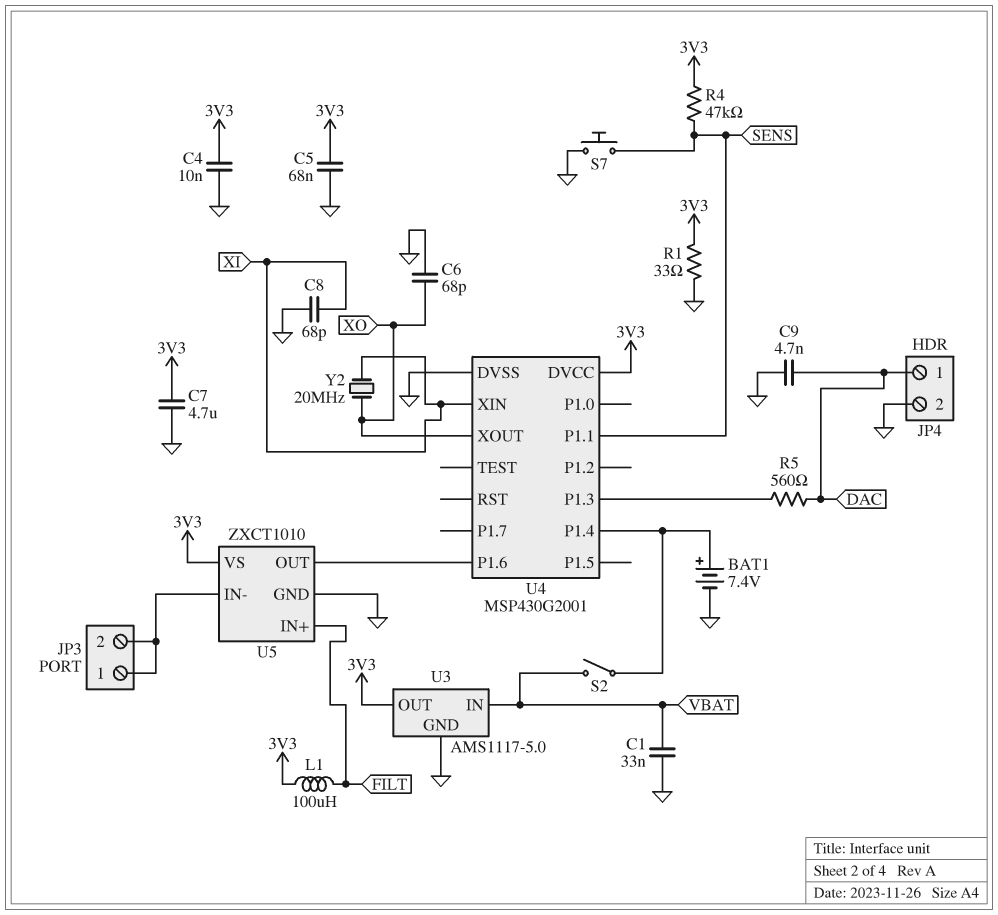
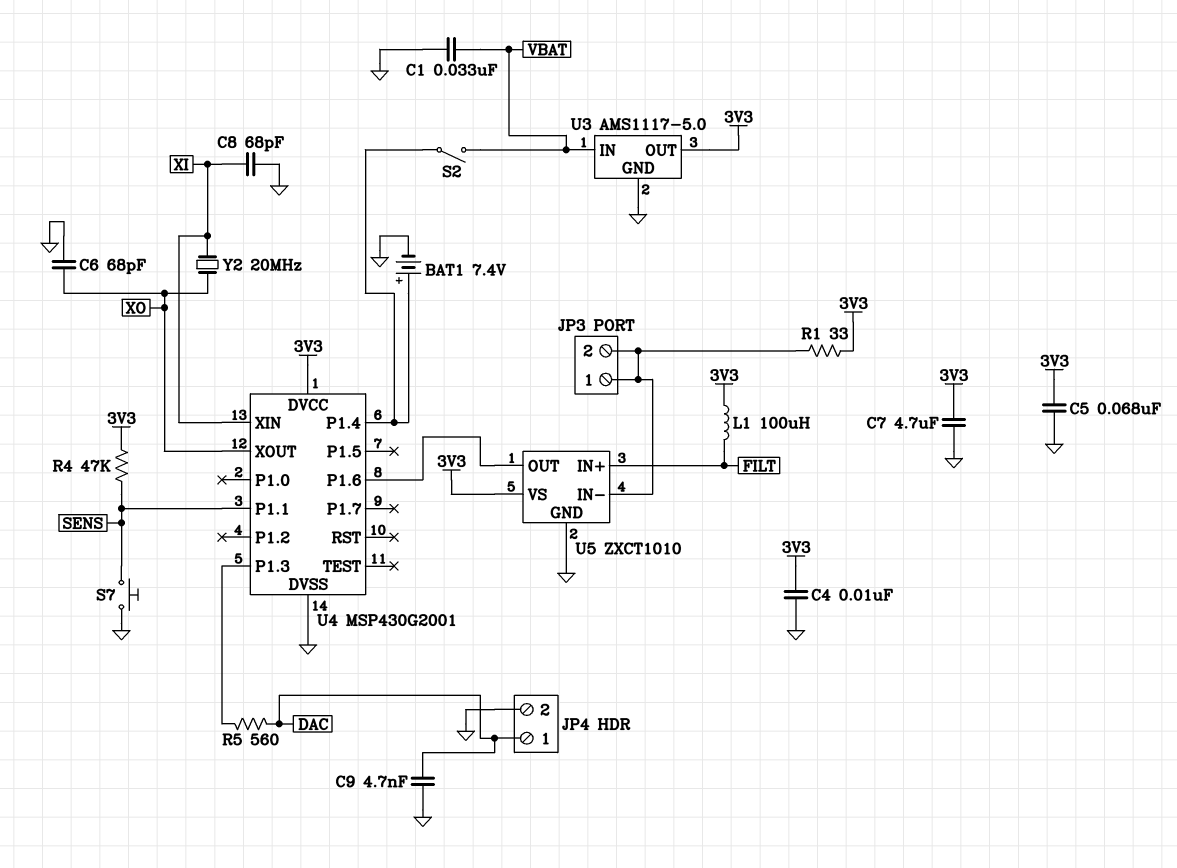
R1: 33 (3V3, GND) -> 33 (3V3, JP3/1)

